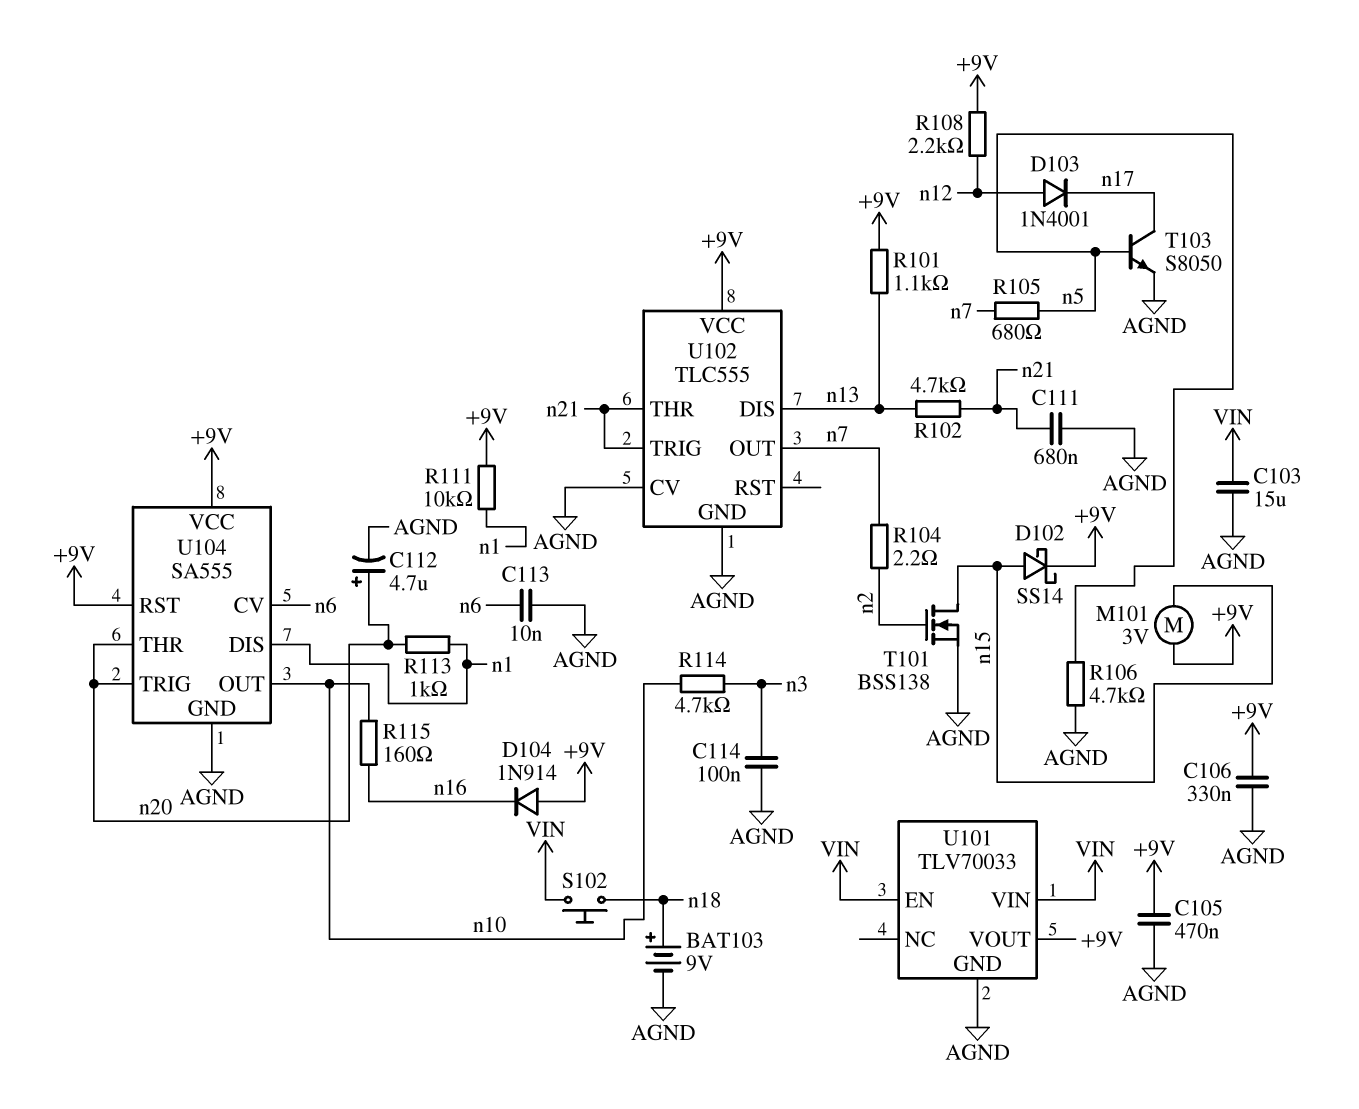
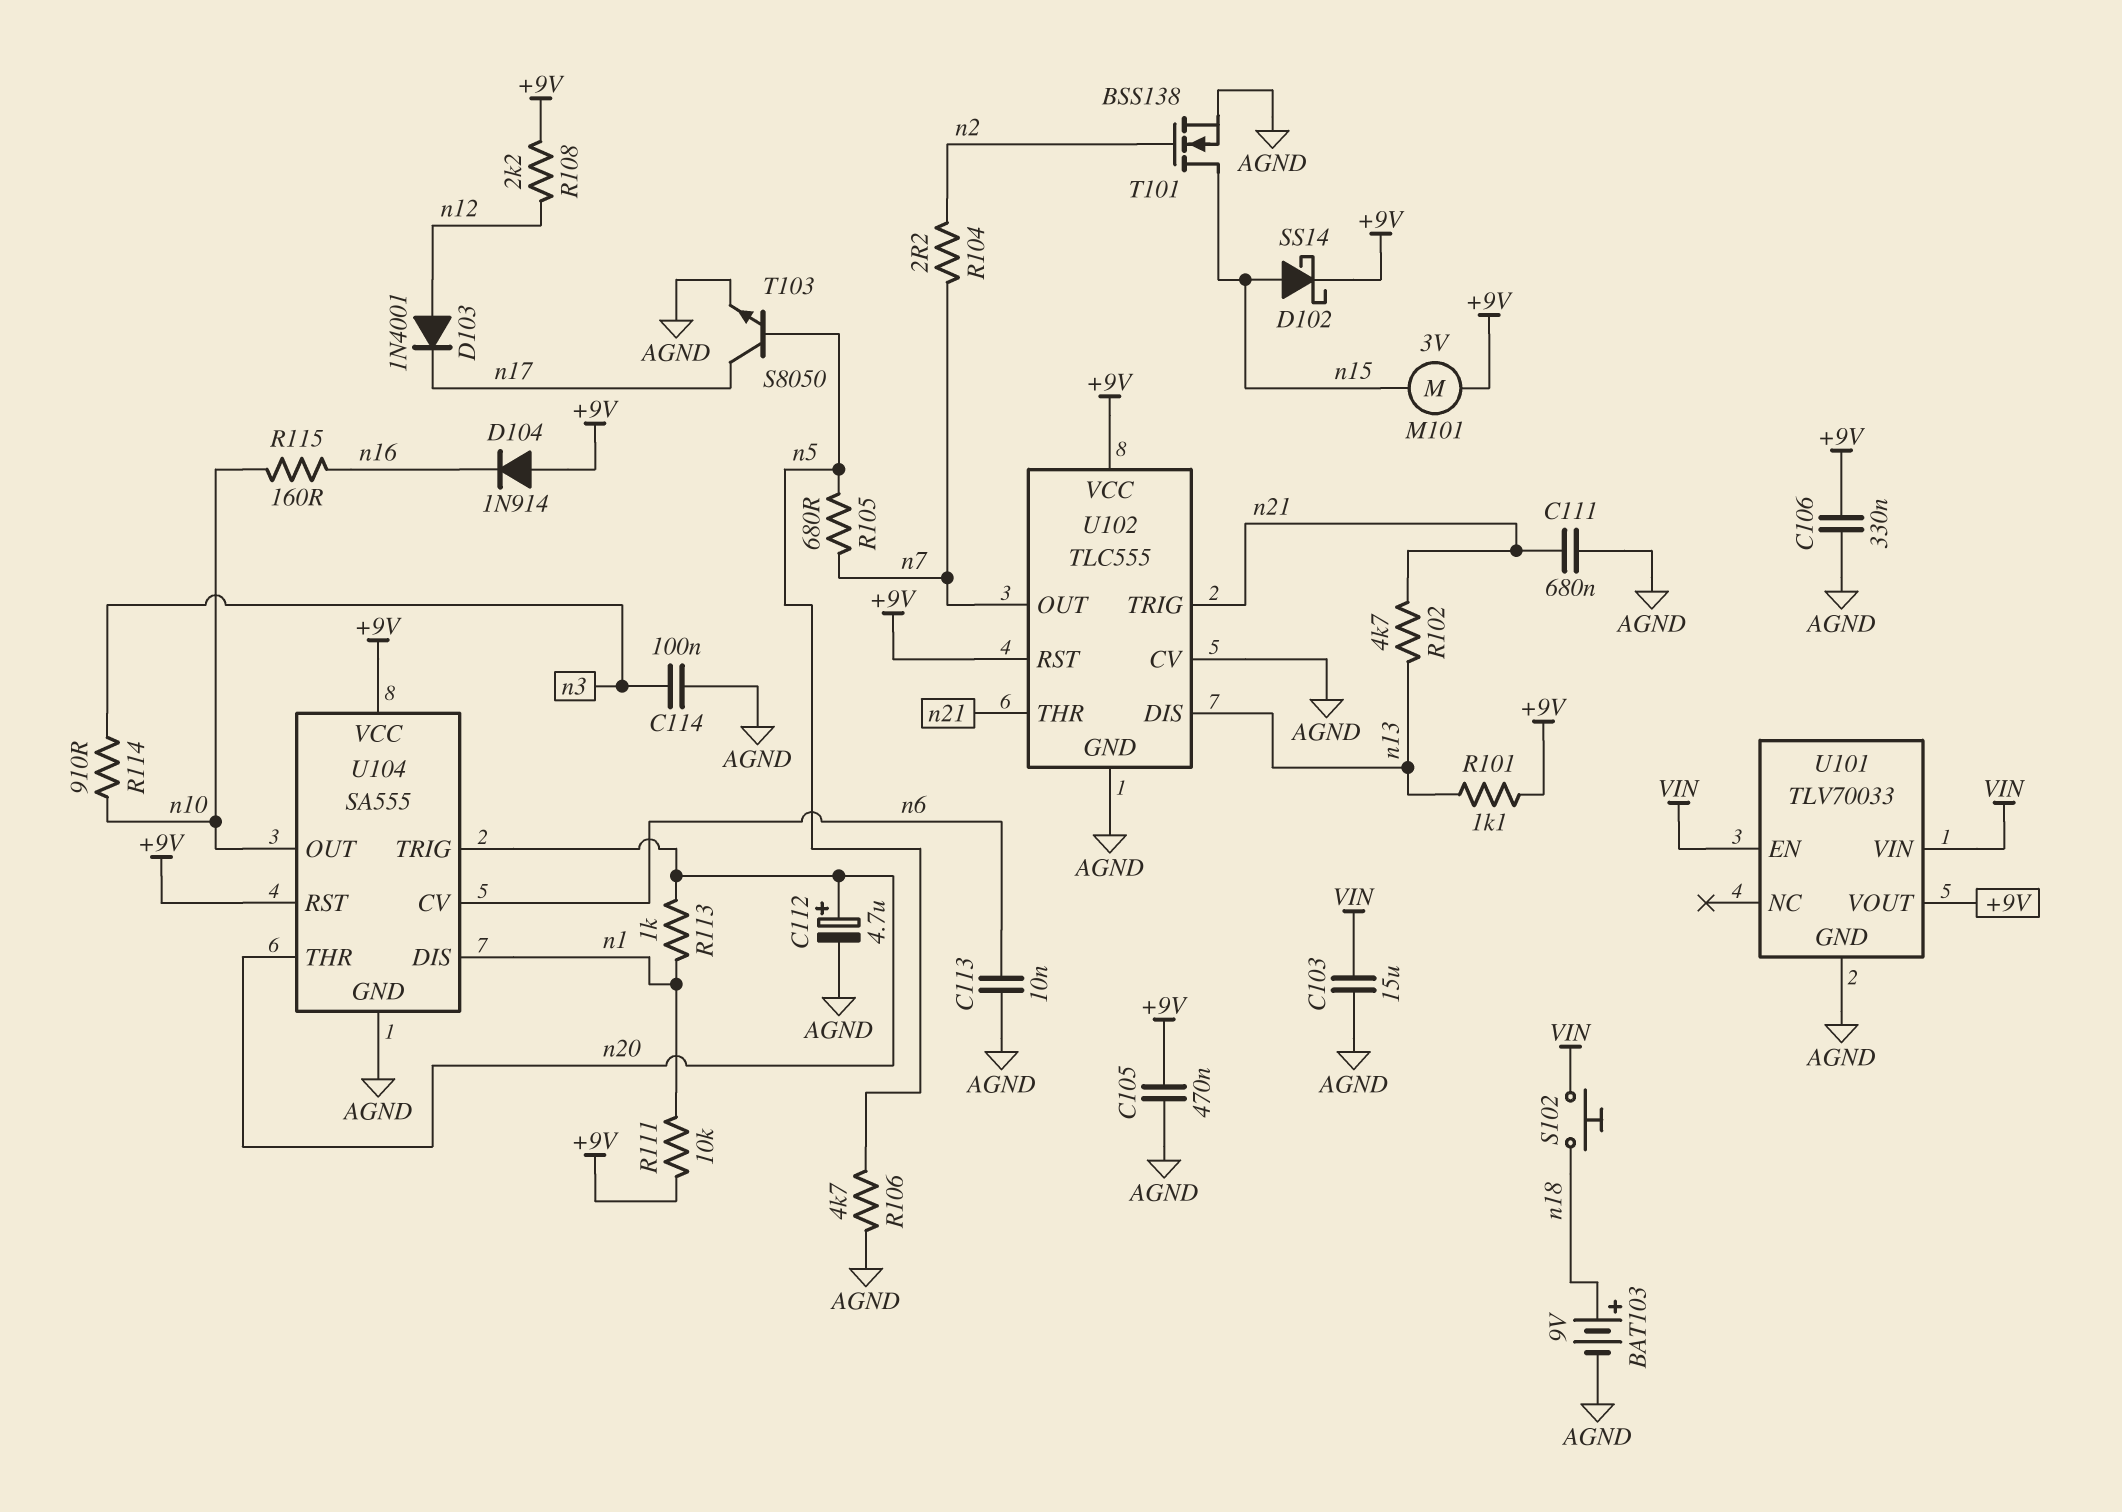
R114: 4.7k (n3, n10) -> 910 (n3, n10)
U102 pin RST: none -> +9V

